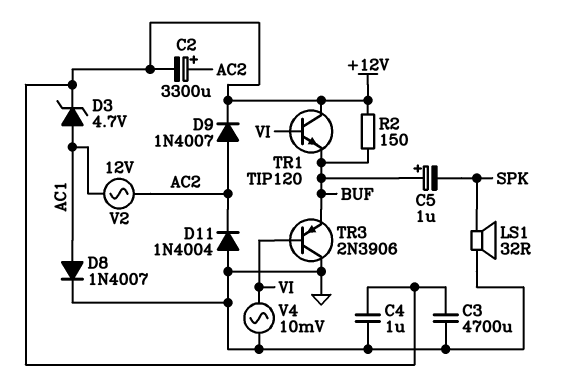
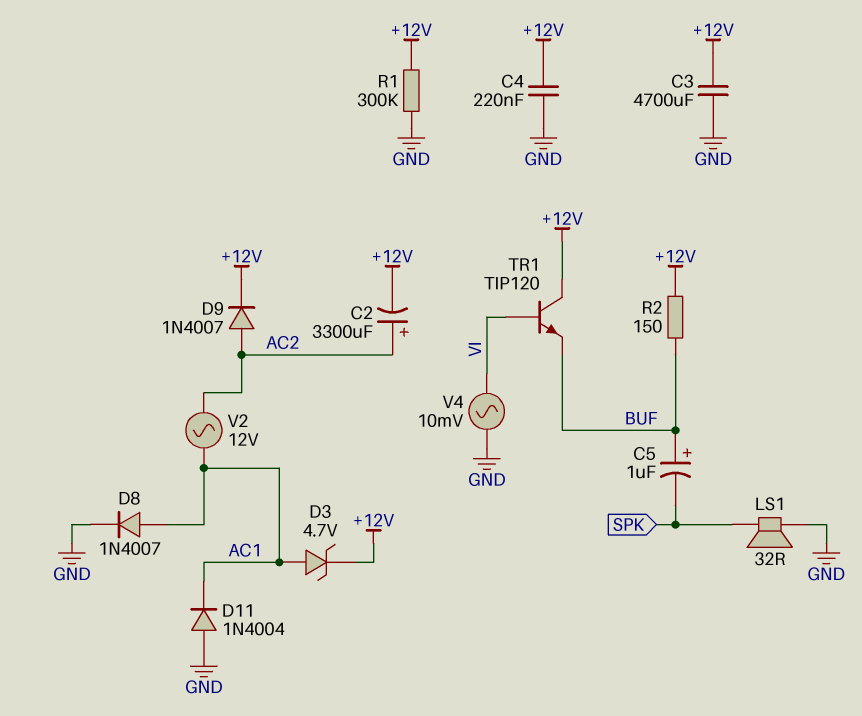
C4: 1uF (+12V, GND) -> 220nF (+12V, GND)
D11: diode 1N4004 (A GND, K AC2) -> diode 1N4004 (A GND, K AC1)
R1: none -> 300k (+12V, GND)
TR3: PNP 2N3906 (B VI, C GND, E BUF) -> none

